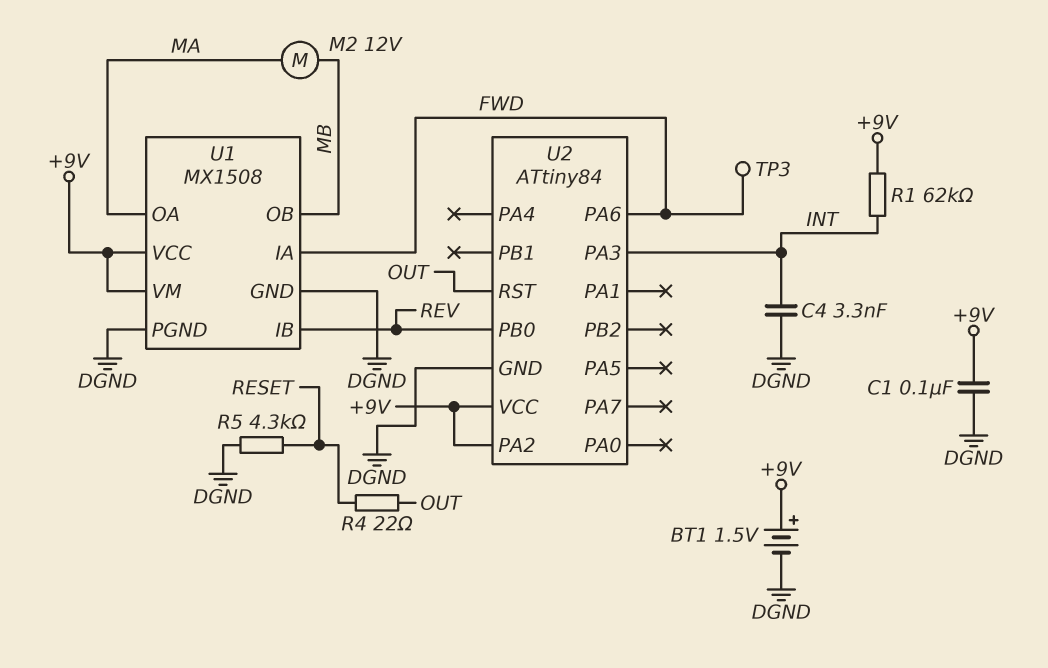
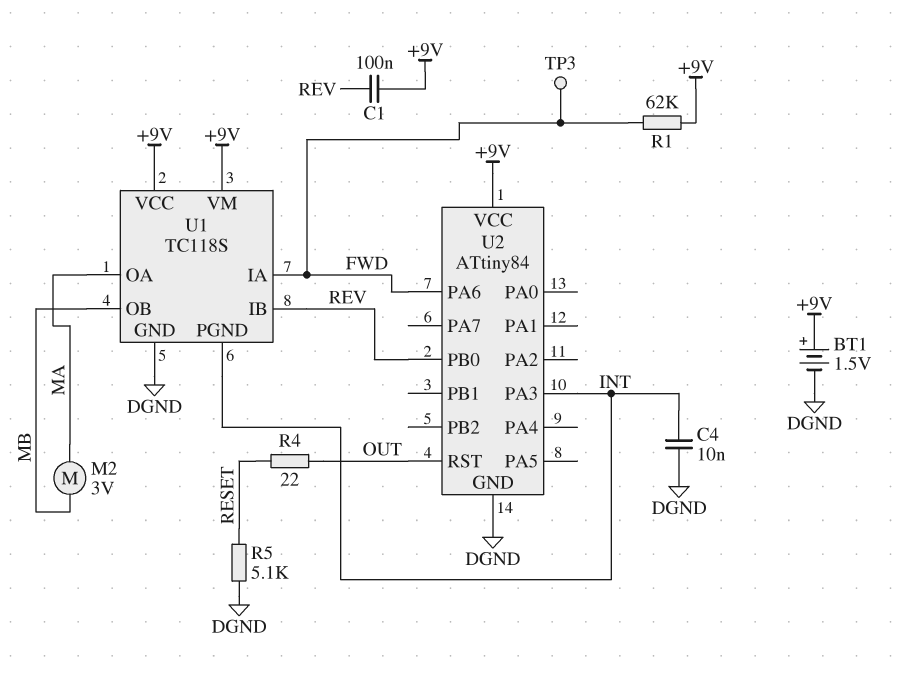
C1: 100nF (+9V, DGND) -> 100nF (+9V, REV)
C4: 3.3nF (DGND, INT) -> 10nF (DGND, INT)
M2: motor 12V (MA, MB) -> motor 3V (MA, MB)
R1: 62k (+9V, INT) -> 62k (+9V, FWD)
R5: 4.3k (DGND, RESET) -> 5.1k (DGND, RESET)
U1: MX1508 -> TC118S
U1 pin PGND: DGND -> INT
U2 pin PA2: +9V -> none

